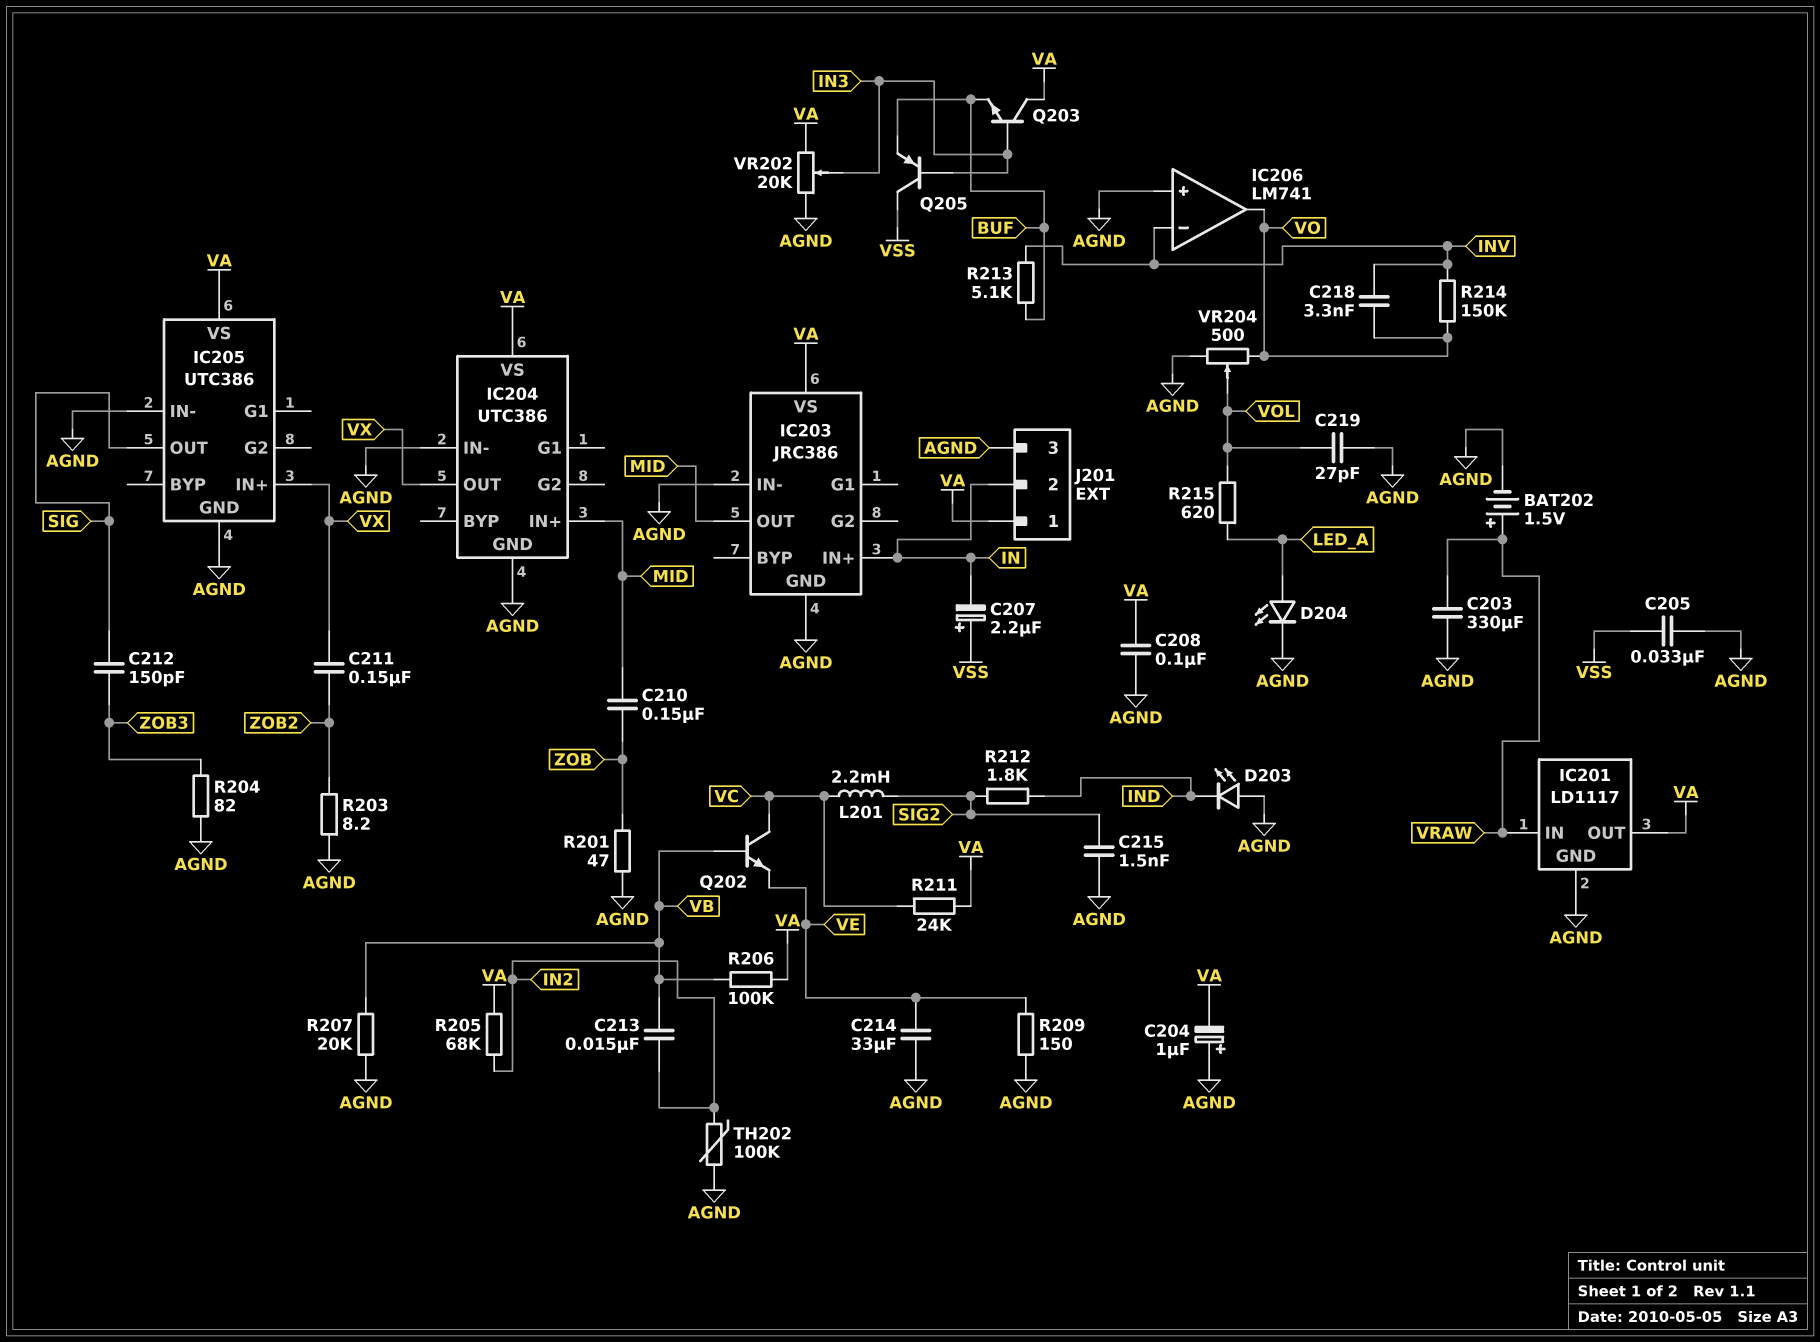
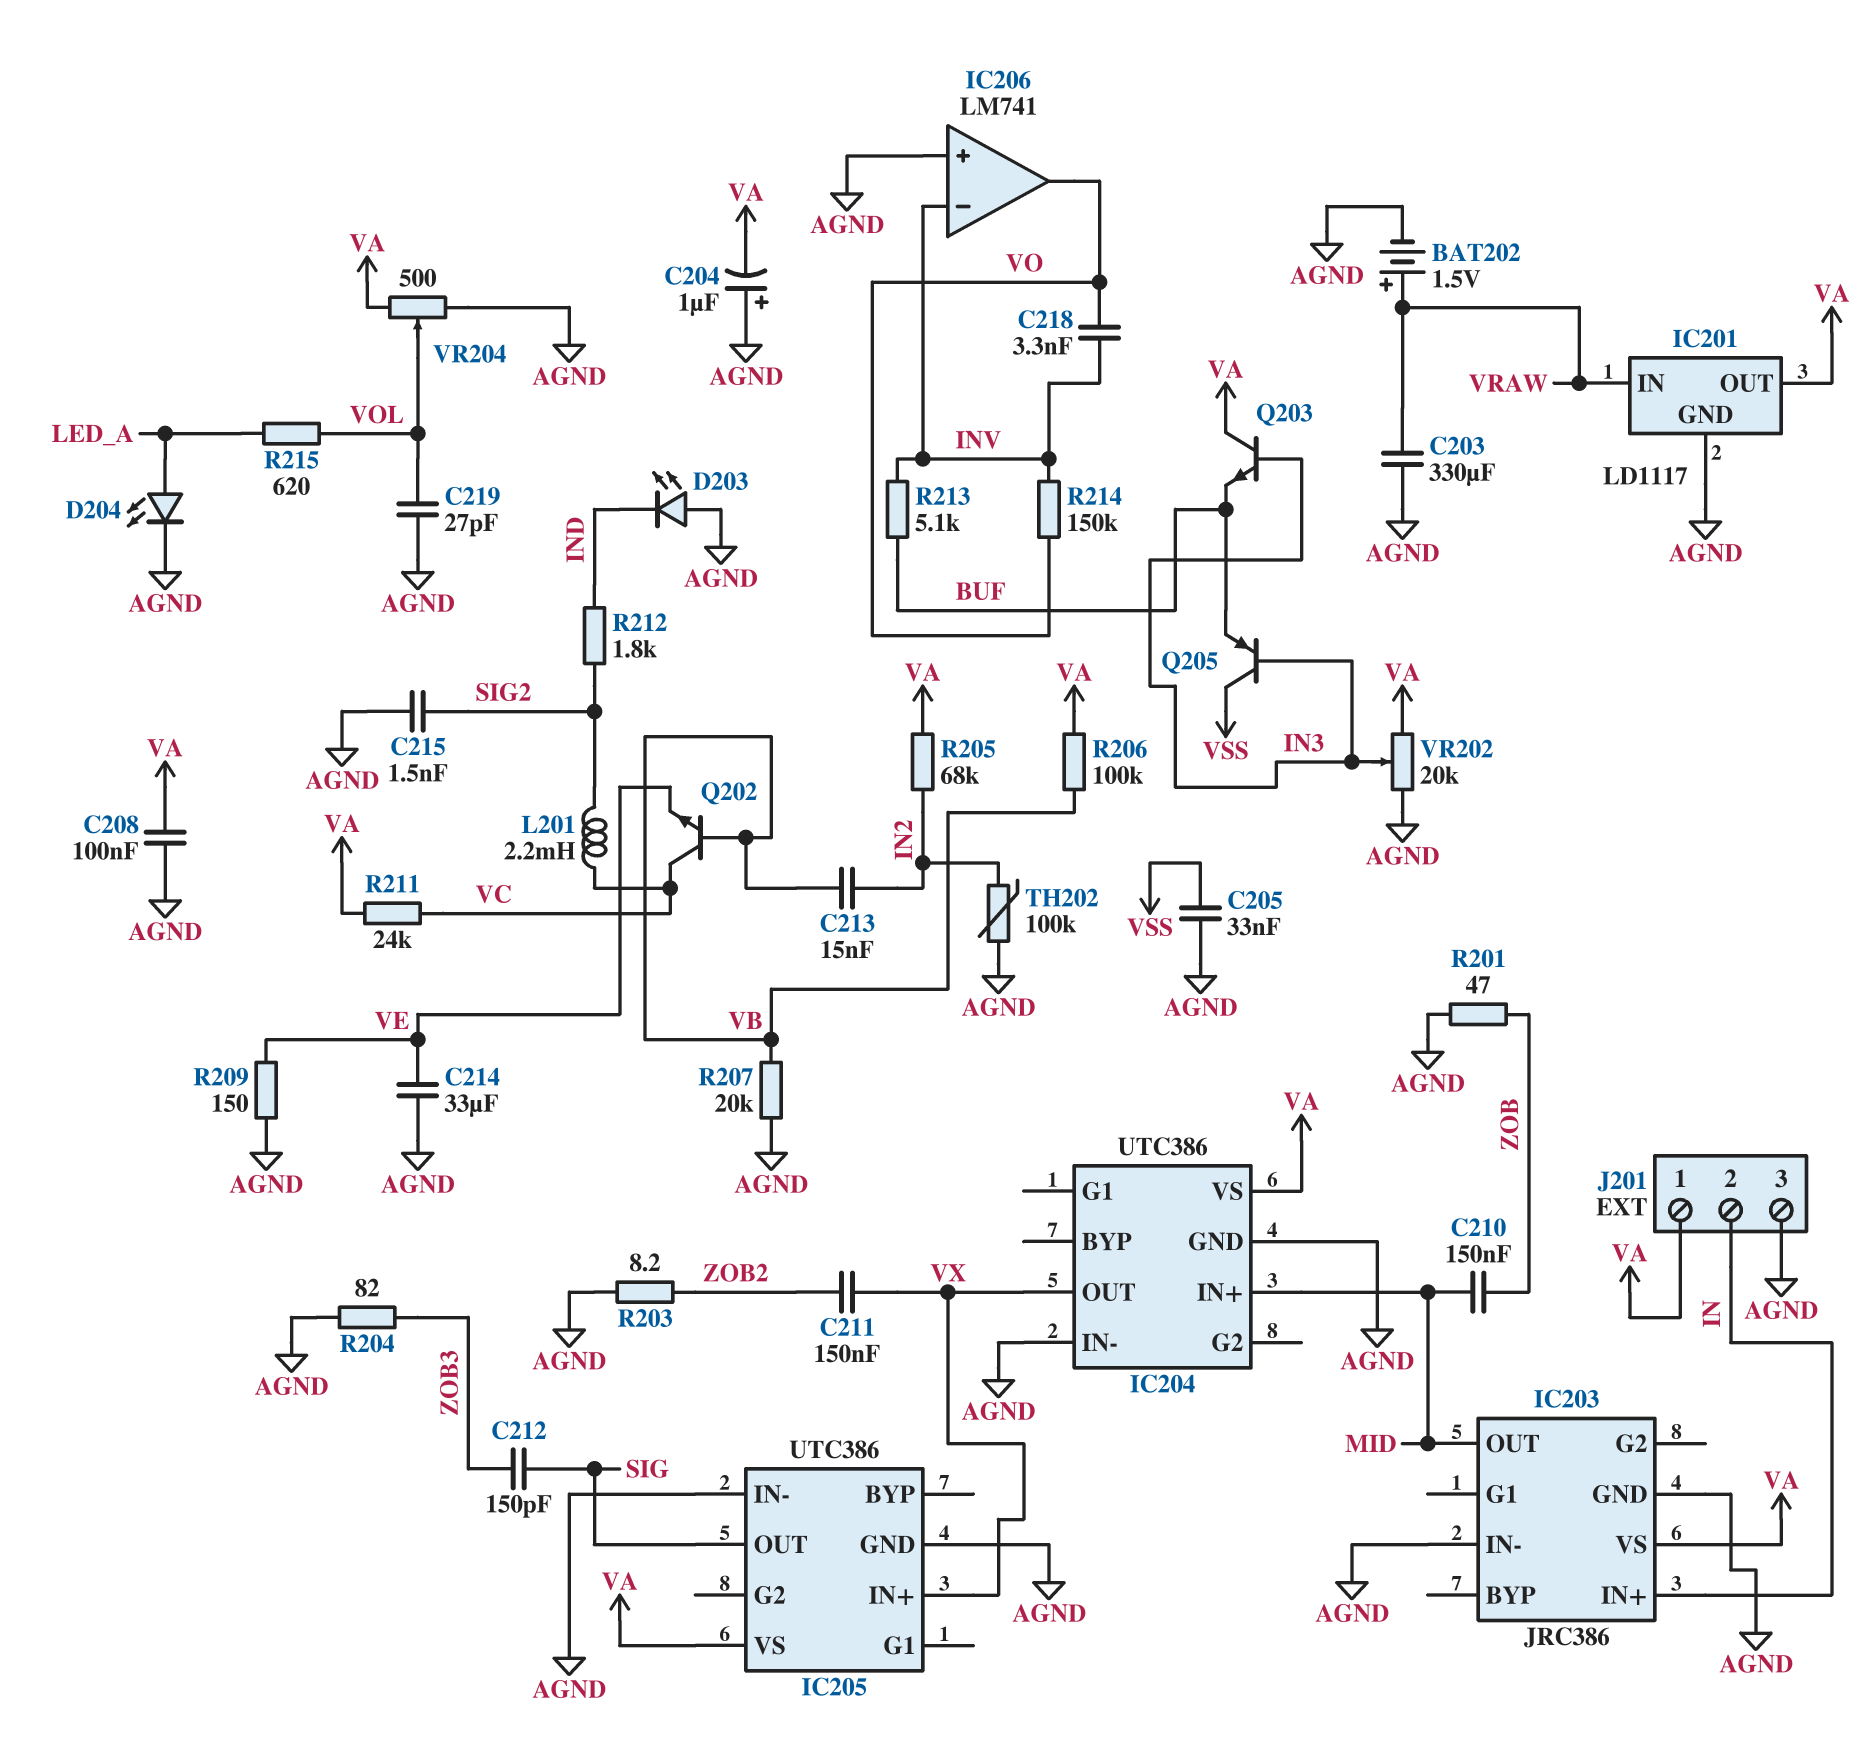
C207: 2.2uF (plus VSS, minus IN) -> none
VR204: 500 (AGND, VO, wiper VOL) -> 500 (AGND, VA, wiper VOL)

